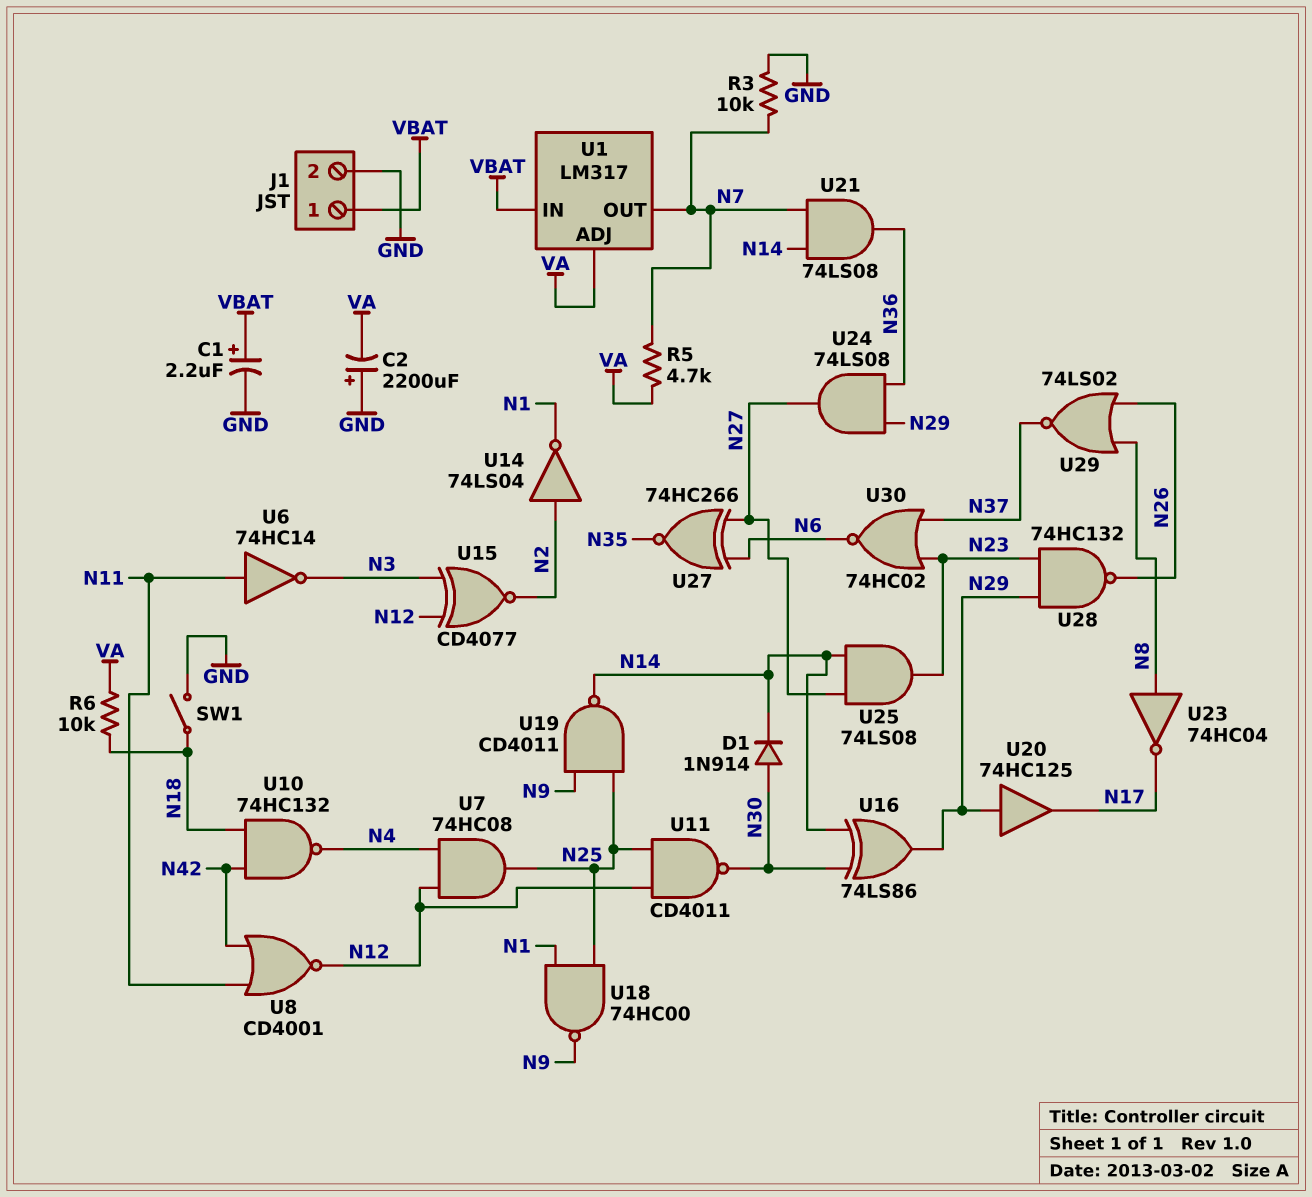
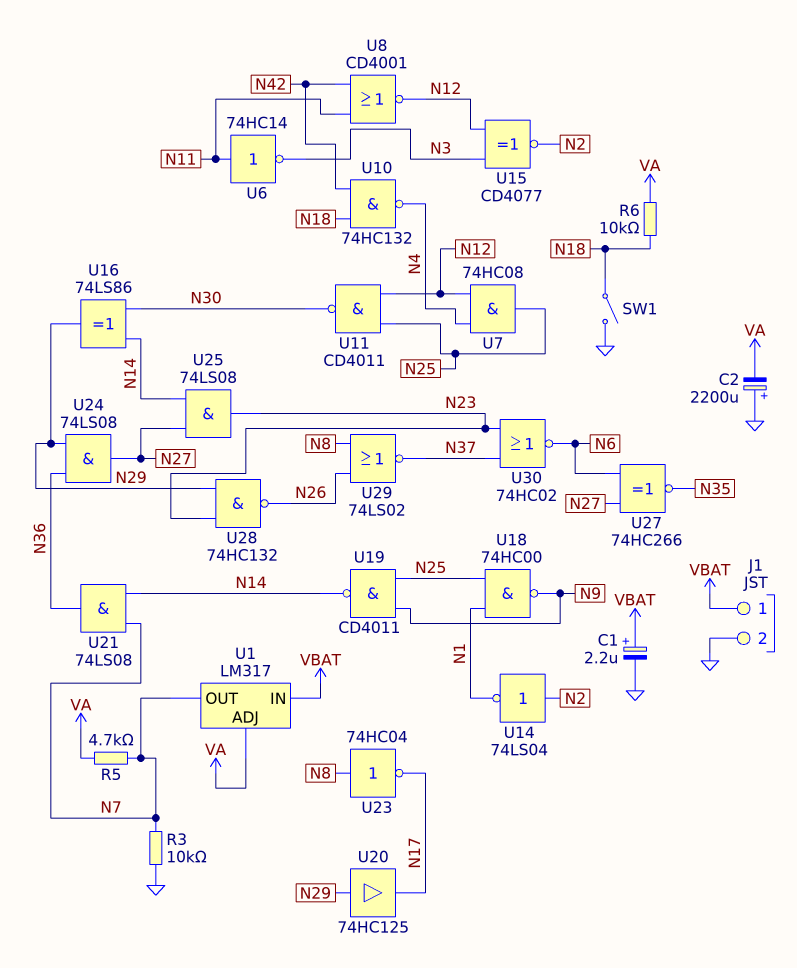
D1: diode 1N914 (A N30, K N14) -> none

